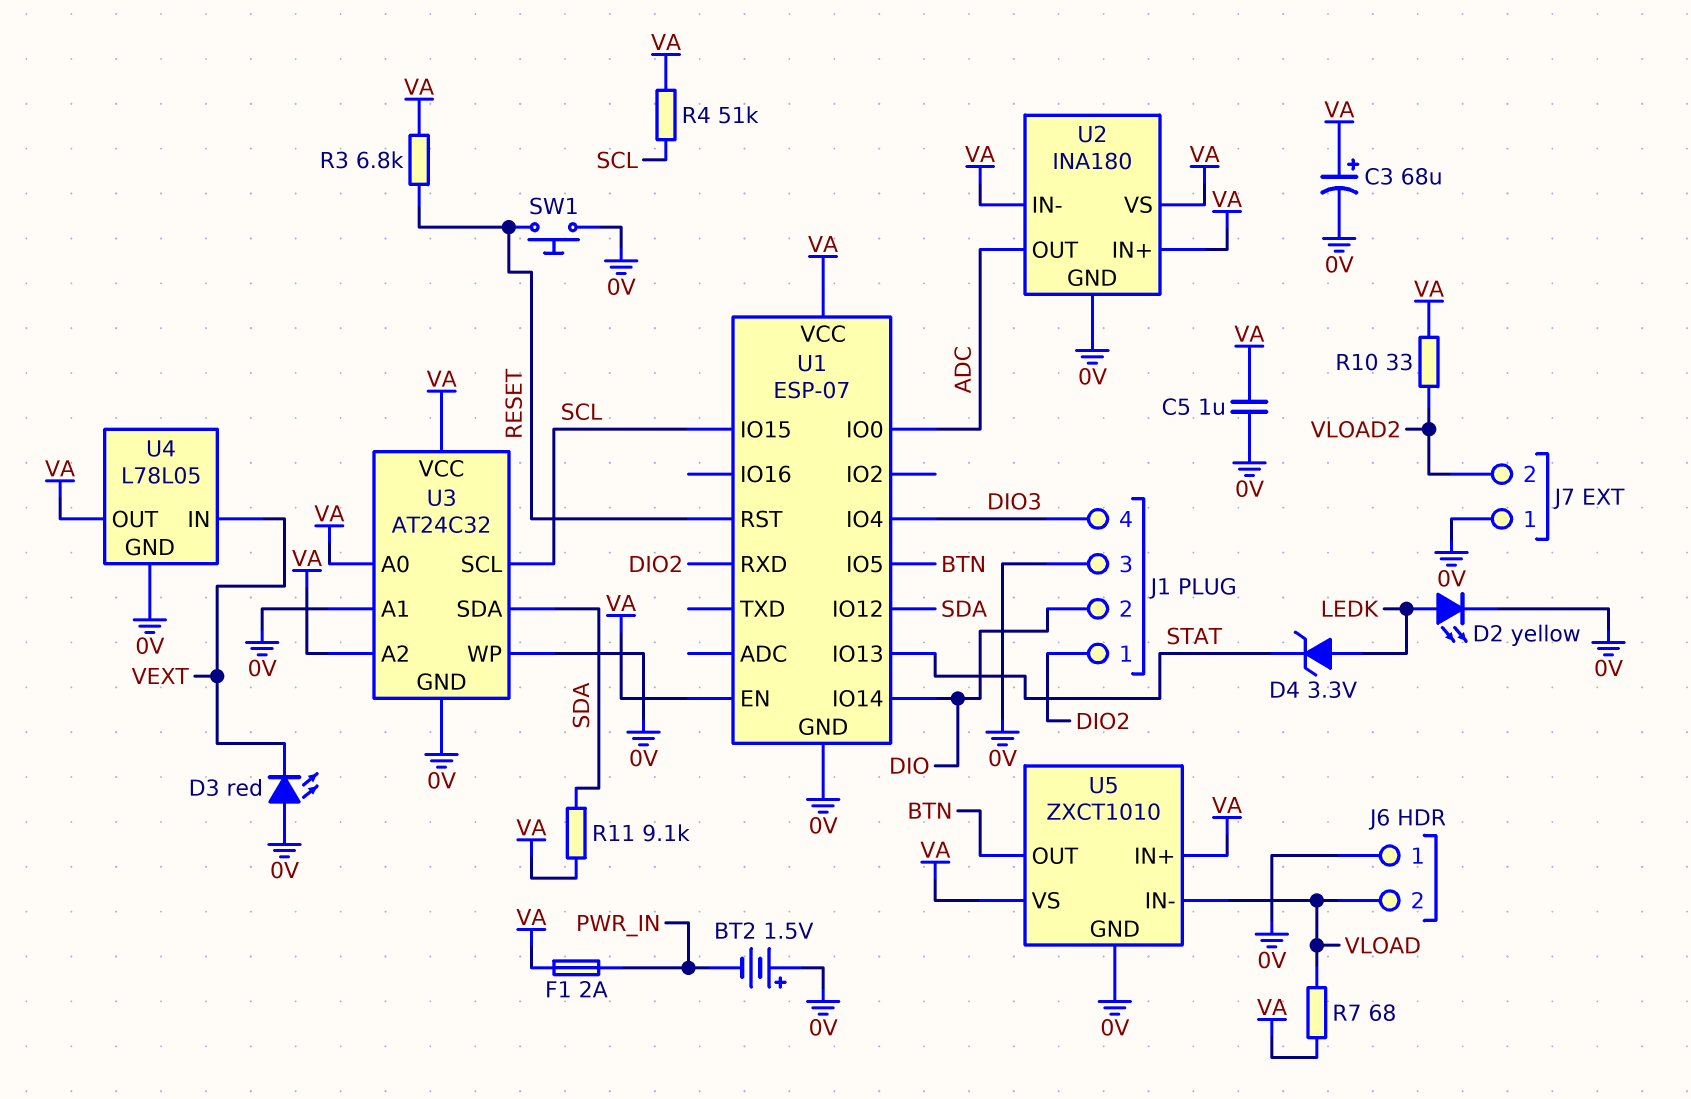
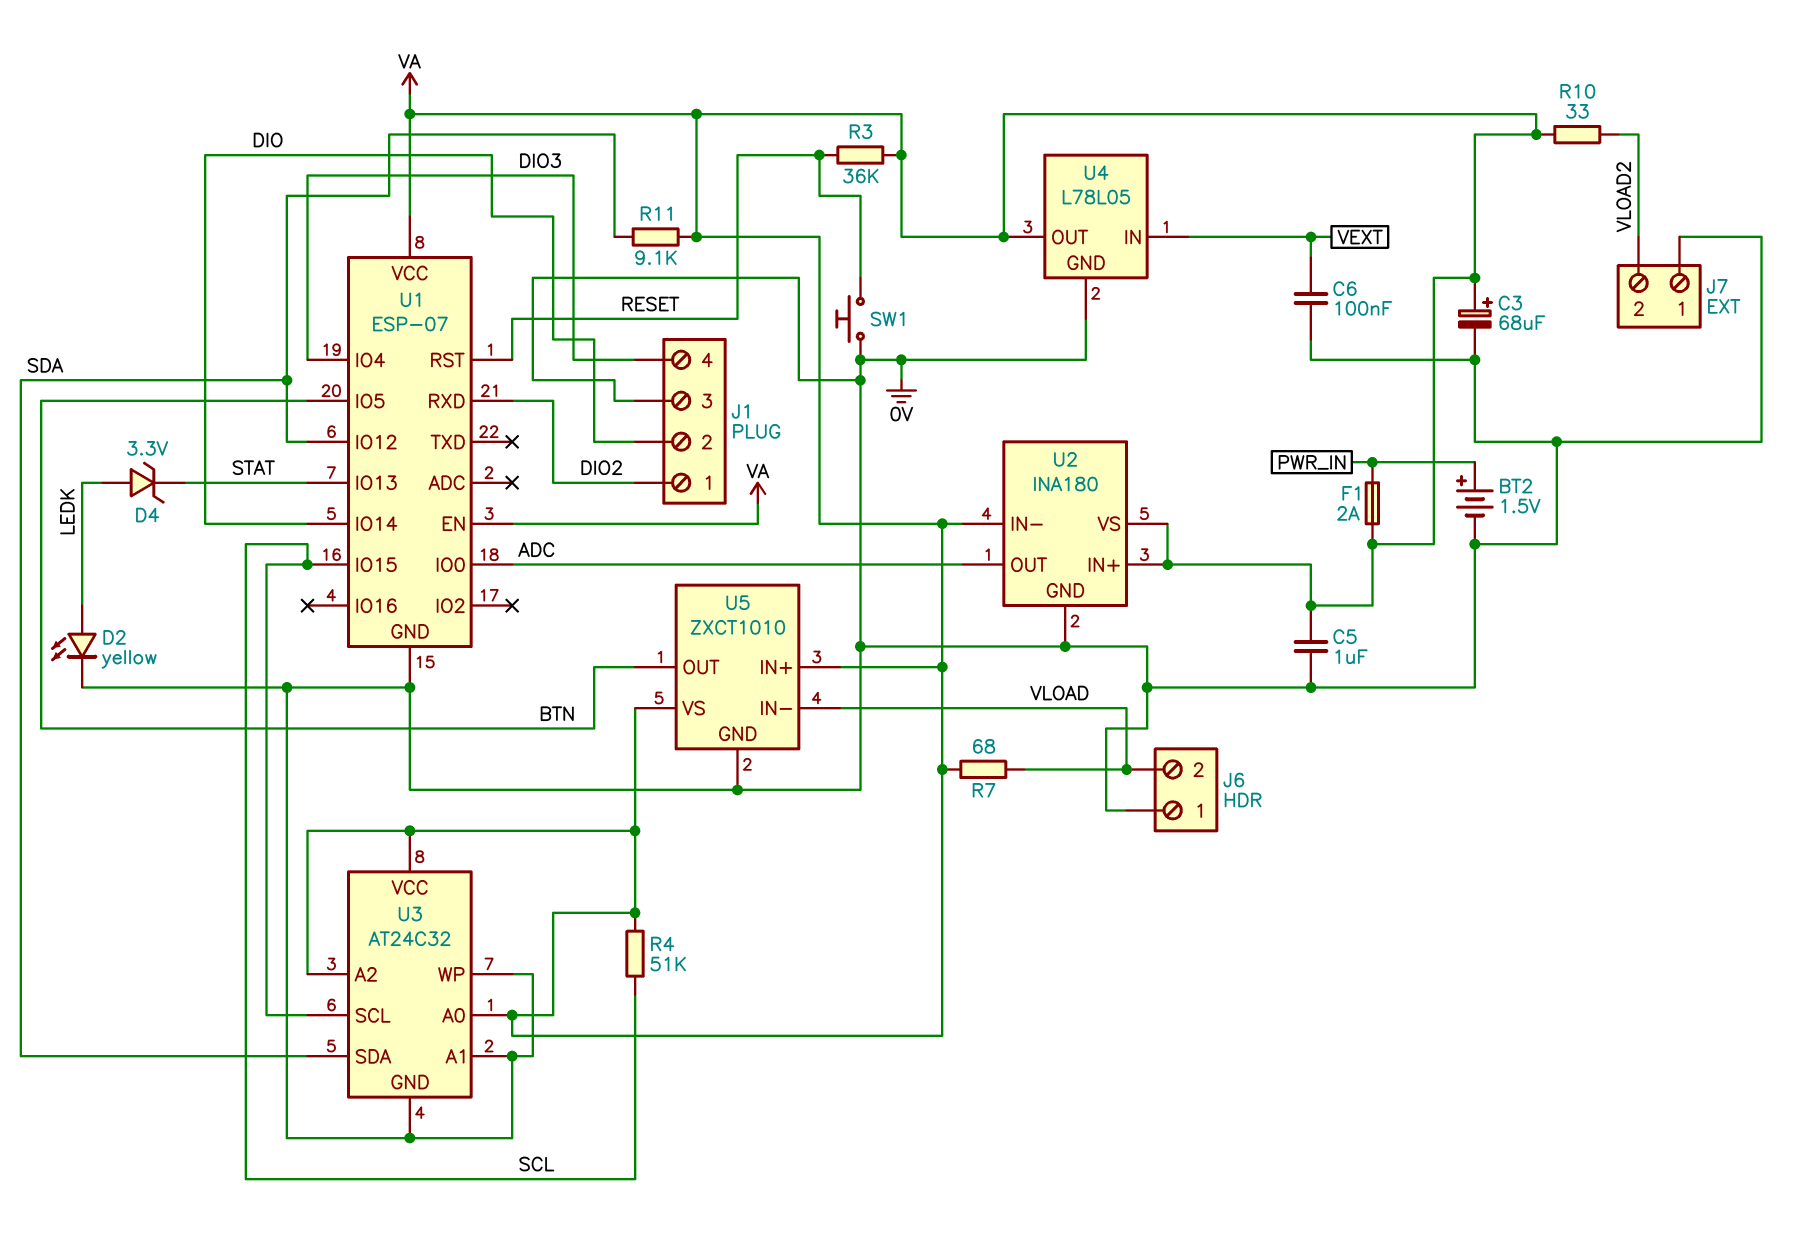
BT2: 1.5V (plus 0V, minus PWR_IN) -> 1.5V (plus PWR_IN, minus 0V)
C6: none -> 100nF (0V, VEXT)
D3: LED red (A 0V, K VEXT) -> none
R3: 6.8k (RESET, VA) -> 36k (RESET, VA)

